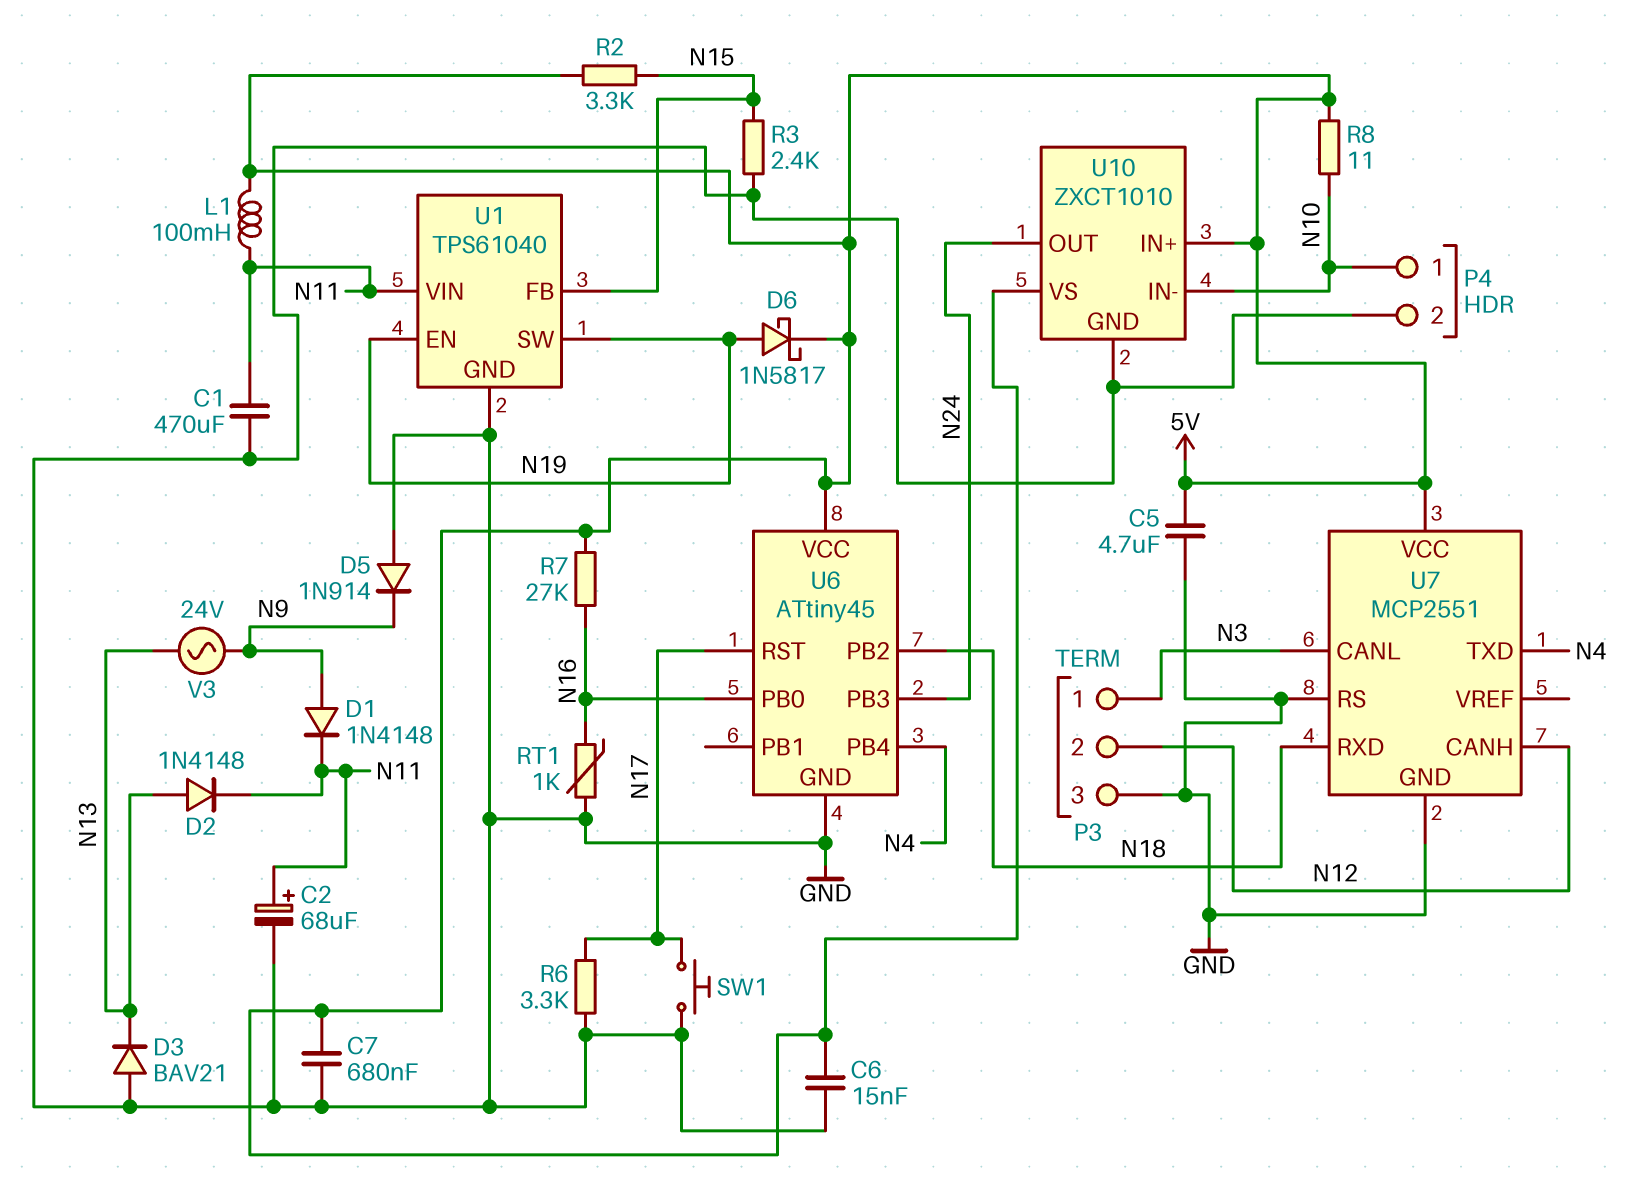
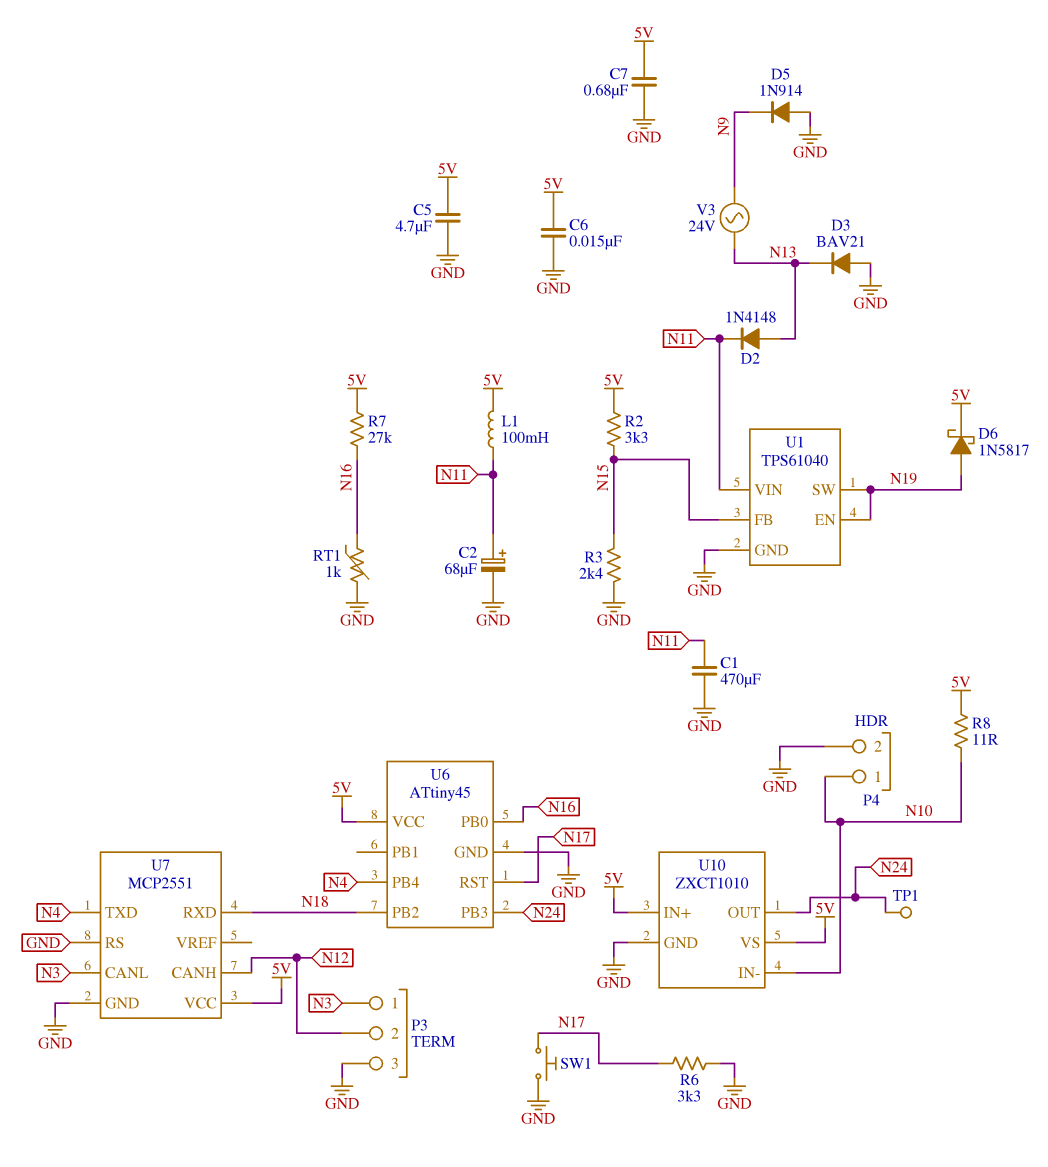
D1: diode 1N4148 (A N9, K N11) -> none
TP1: none -> test point (N24)

